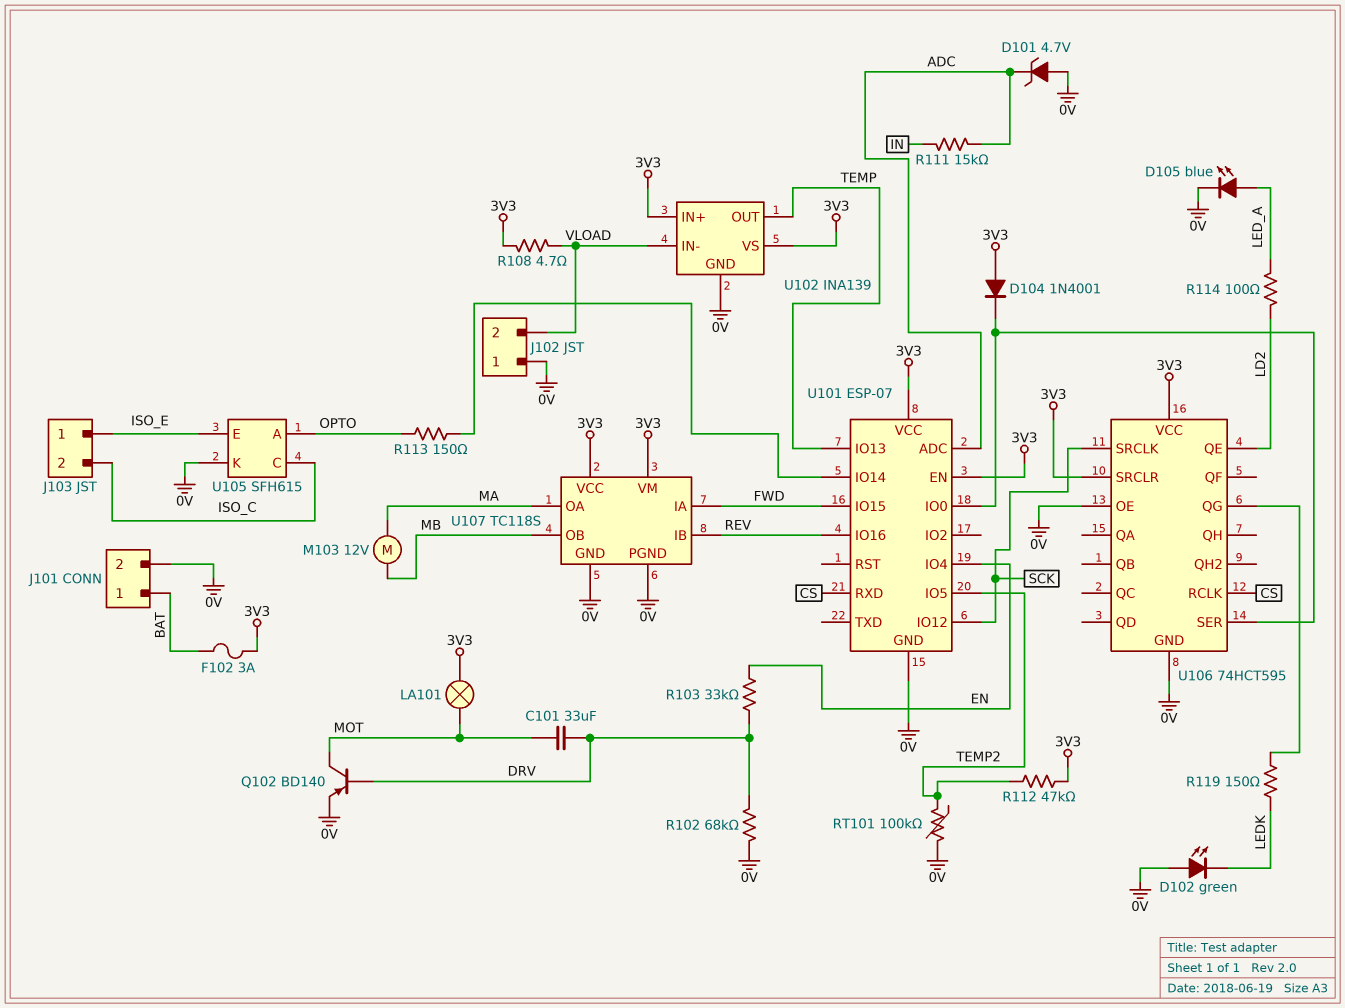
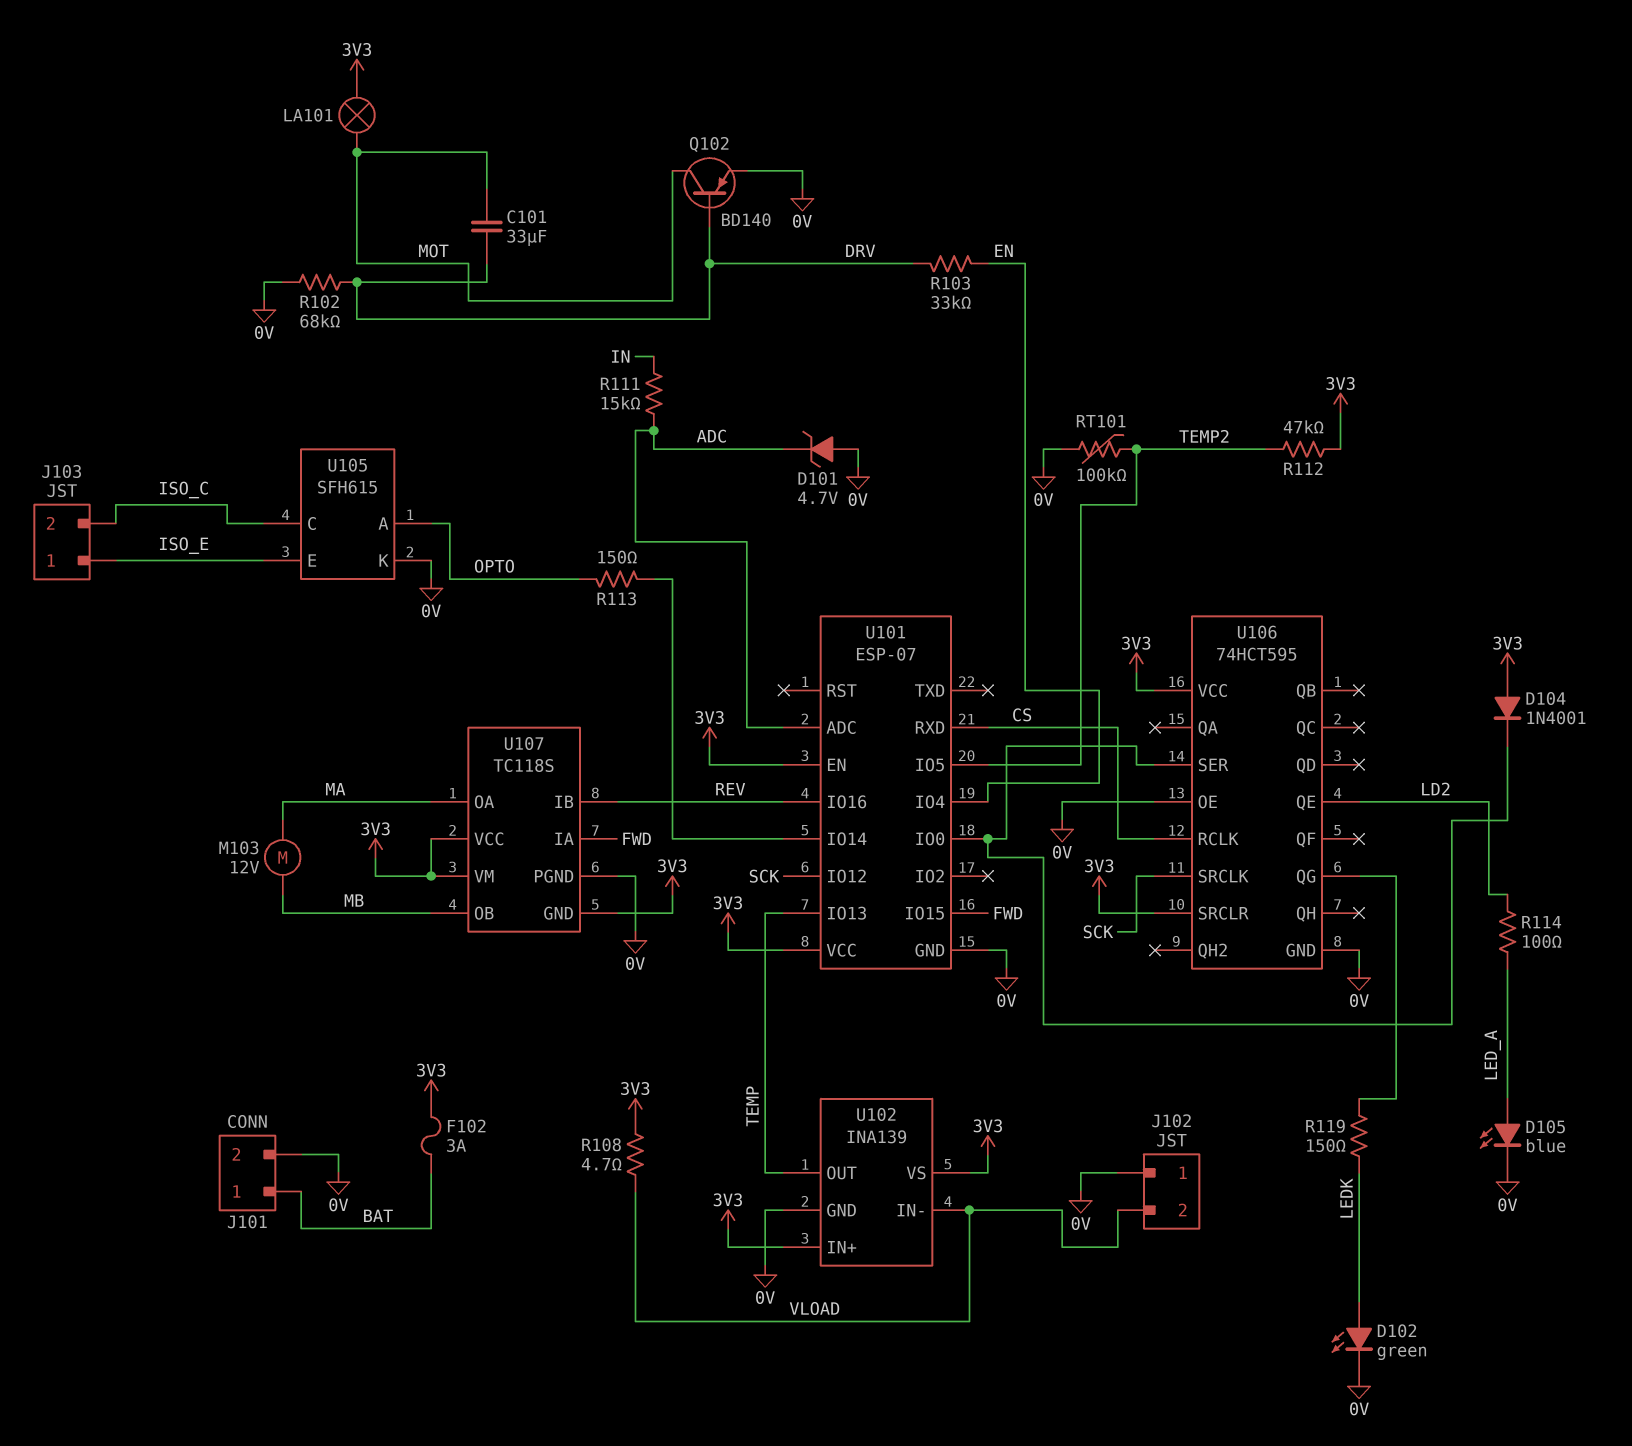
D102: LED green (A 0V, K LEDK) -> LED green (A LEDK, K 0V)
U107 pin GND: 0V -> 3V3

